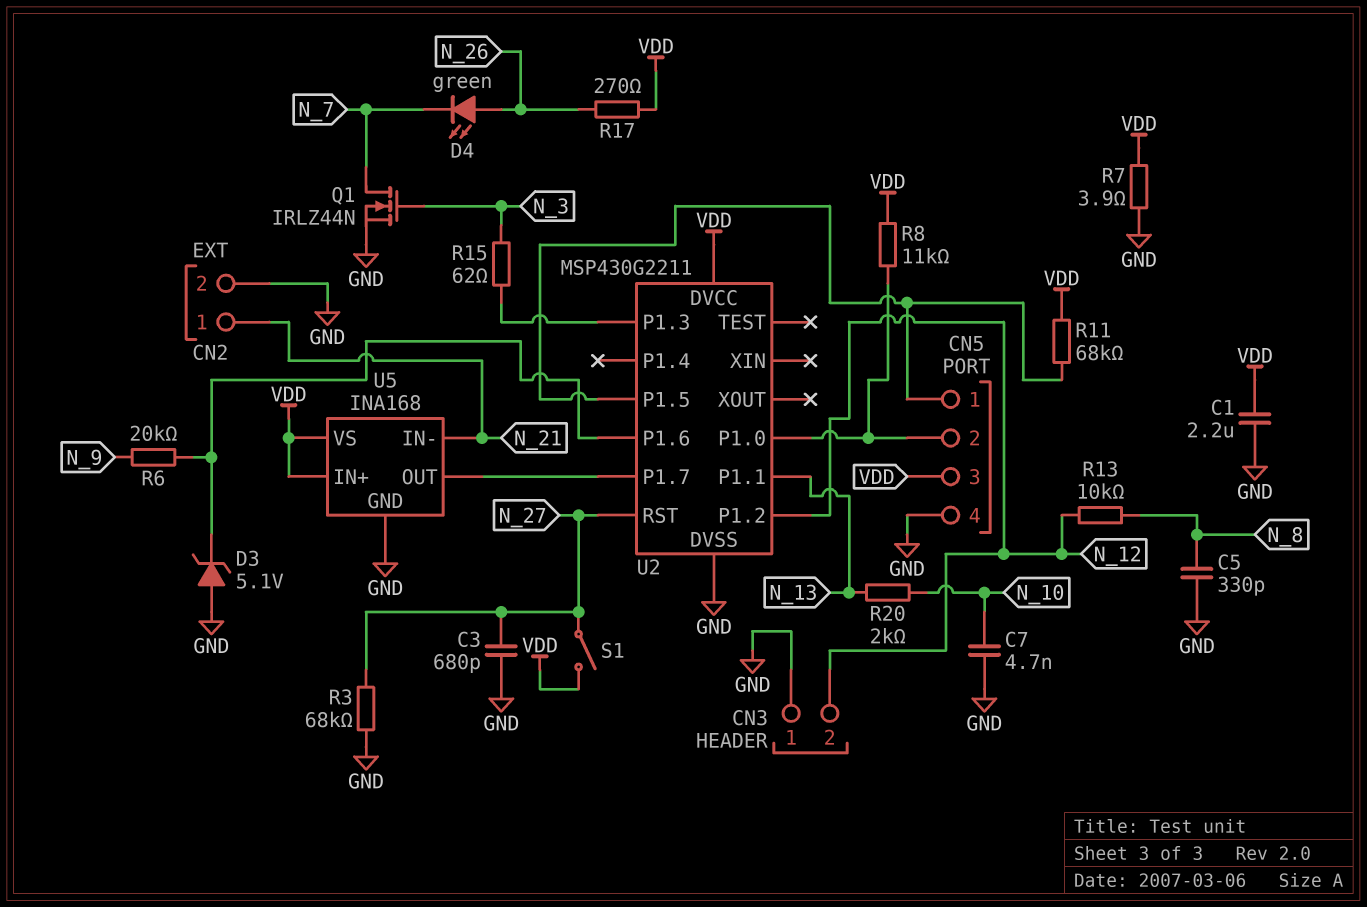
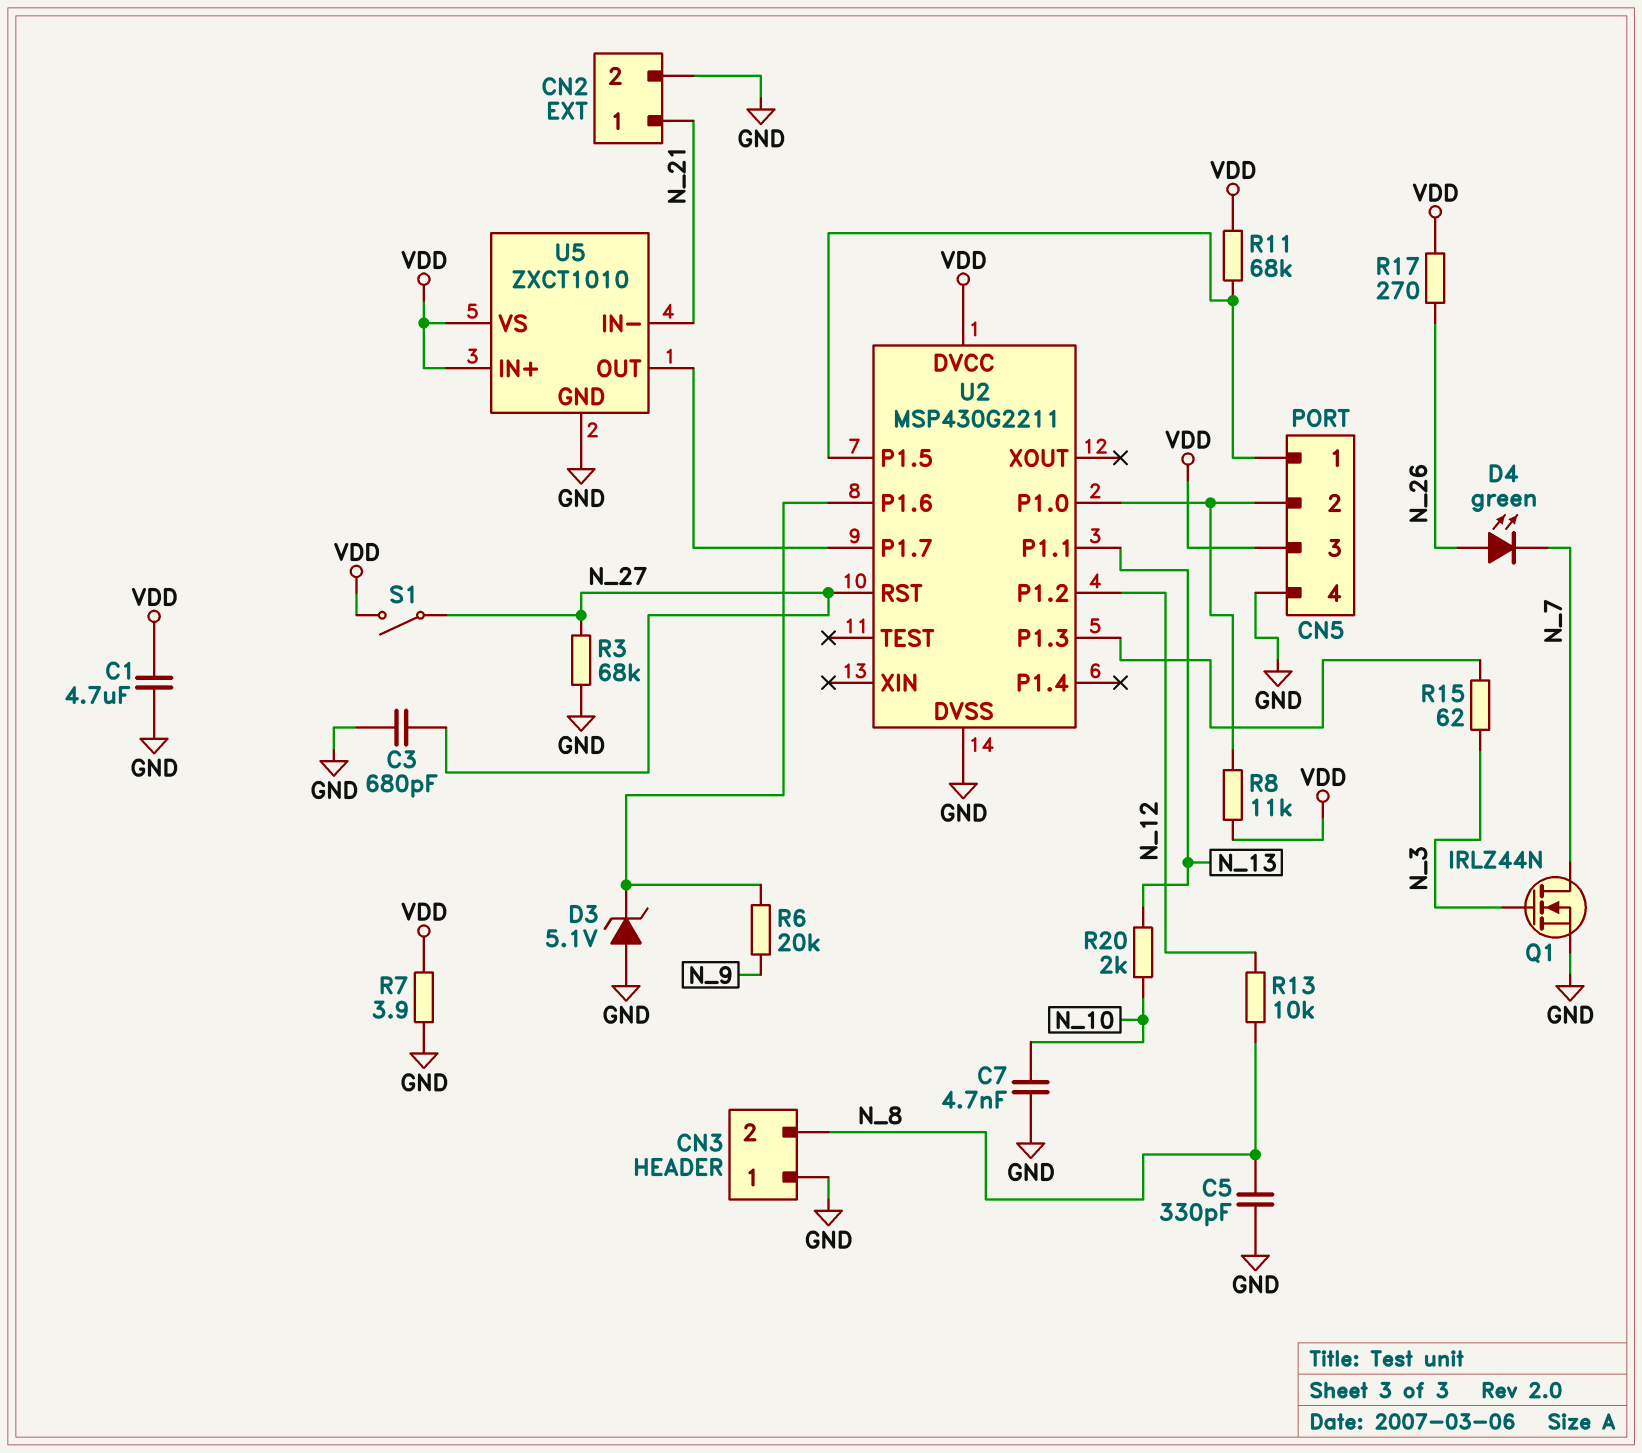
C1: 2.2uF (GND, VDD) -> 4.7uF (GND, VDD)
CN3 pin 2: N_12 -> N_8
U5: INA168 -> ZXCT1010

